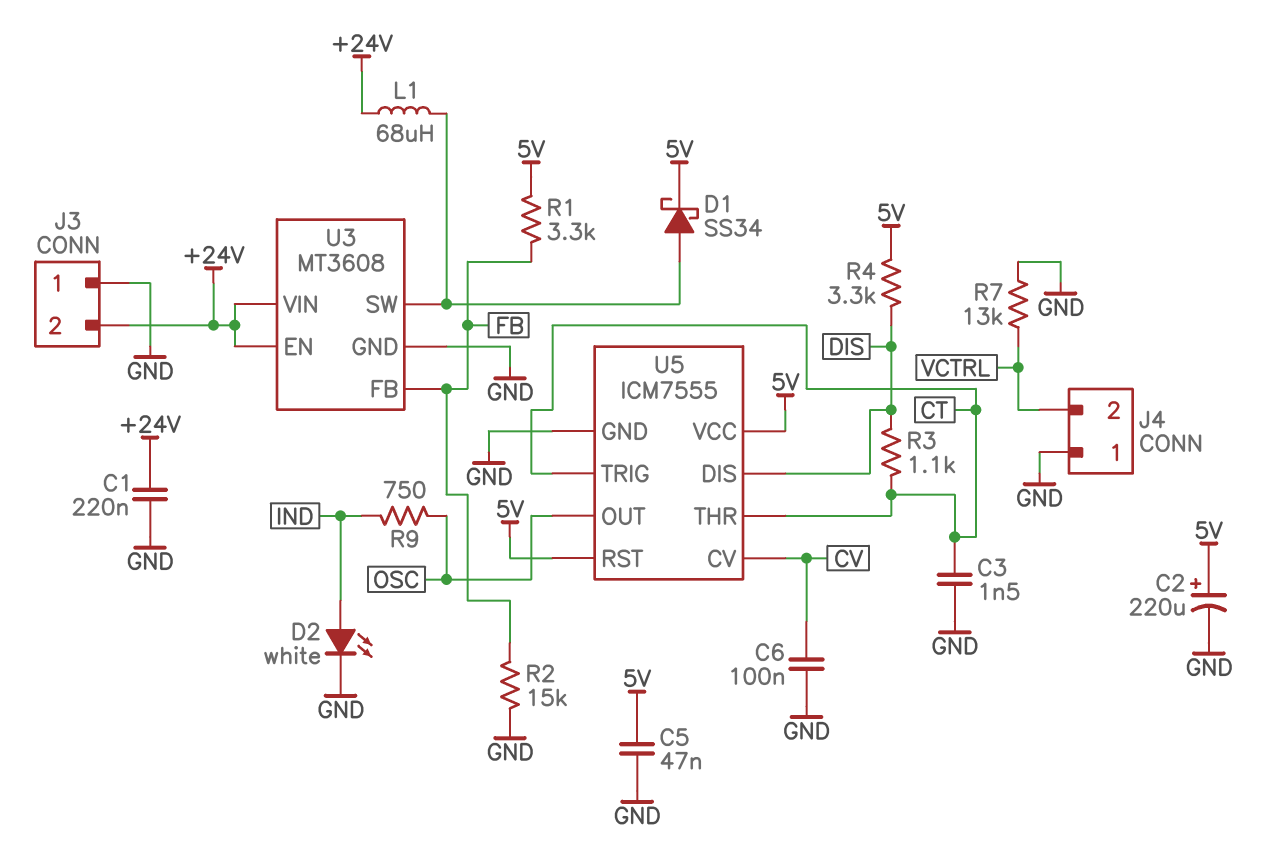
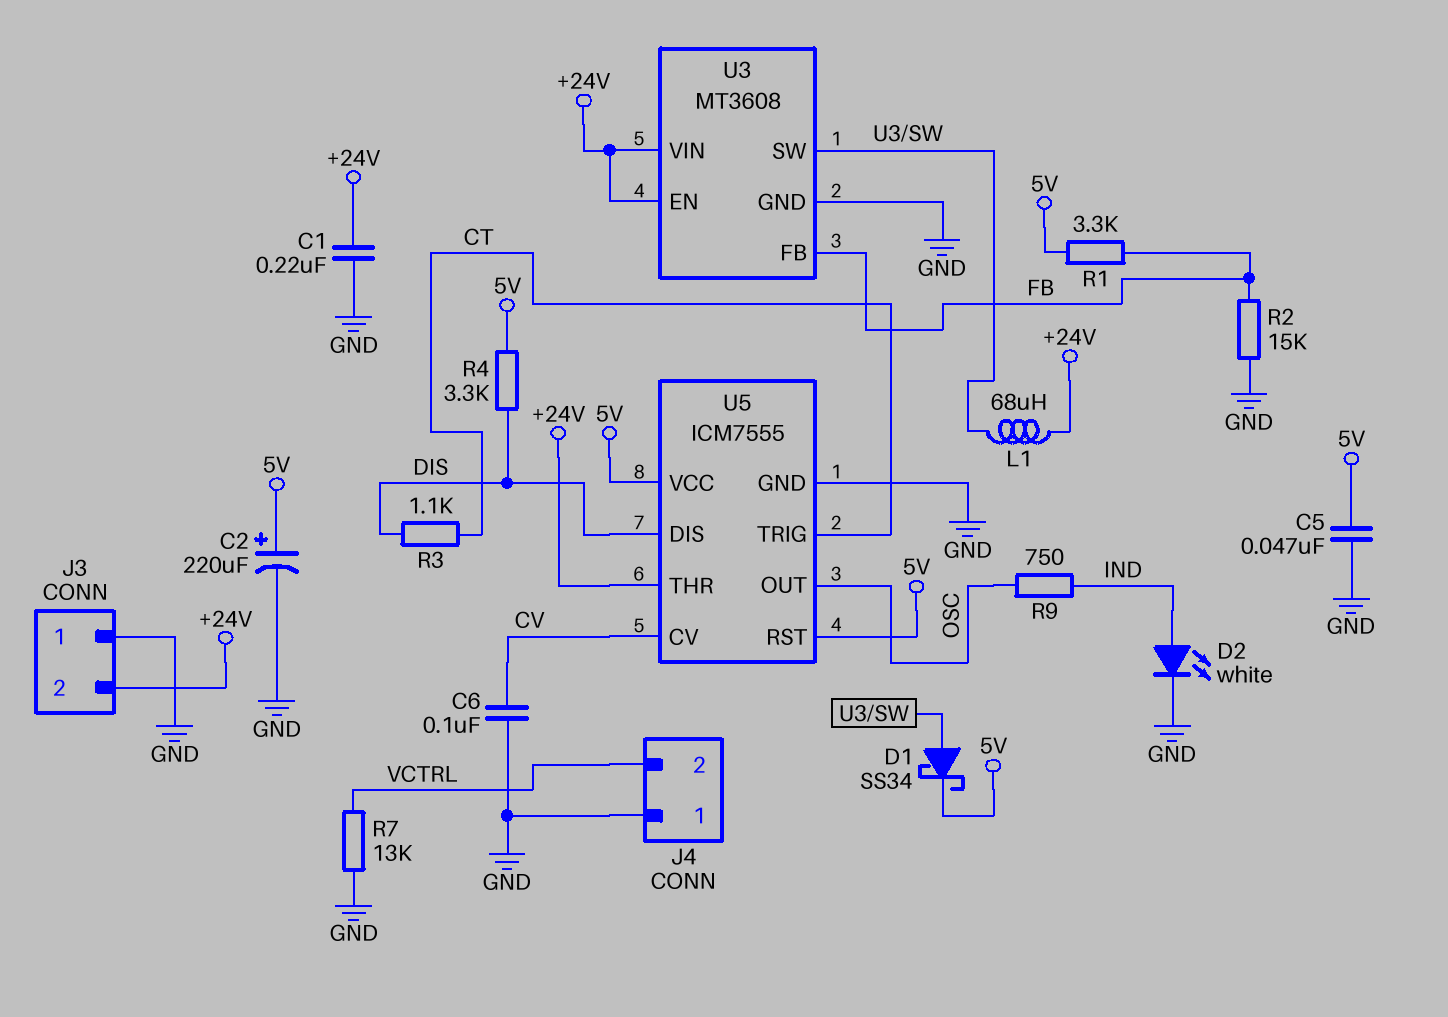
C3: 1.5nF (CT, GND) -> none
U5 pin THR: CT -> +24V

